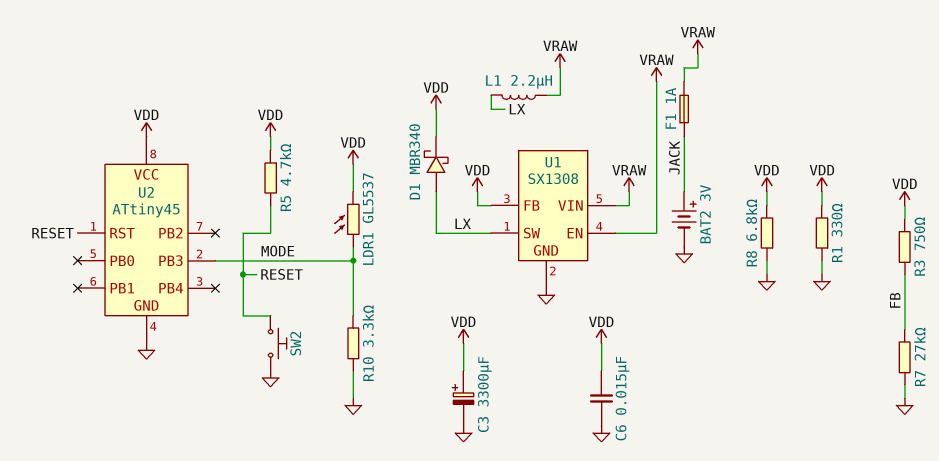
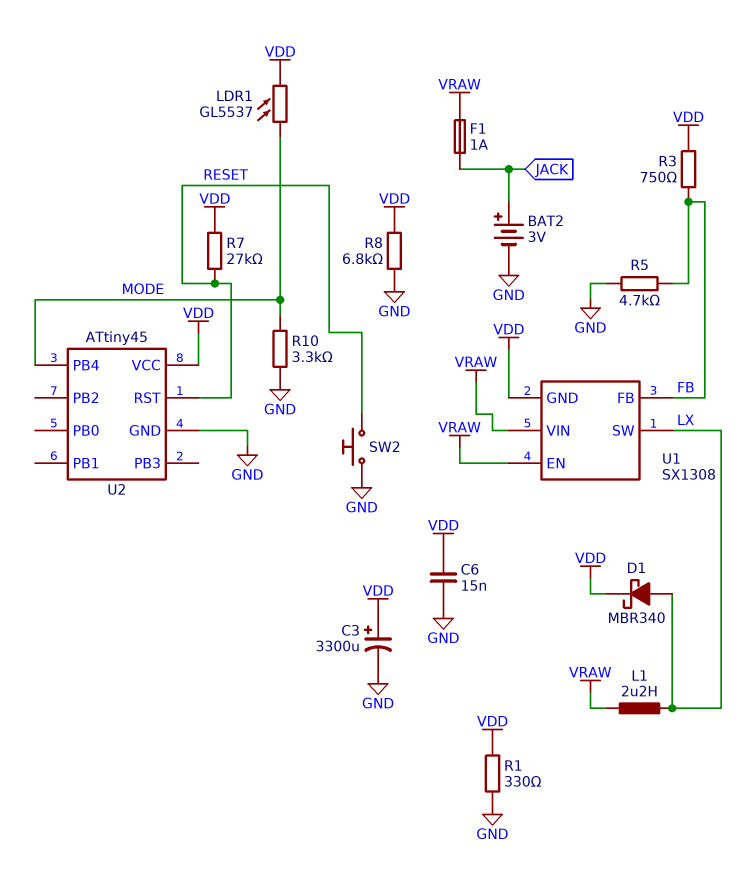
R5: 4.7k (RESET, VDD) -> 4.7k (FB, GND)
R7: 27k (FB, GND) -> 27k (RESET, VDD)
U1 pin FB: VDD -> FB
U1 pin GND: GND -> VDD
U2 pin PB3: MODE -> none
U2 pin PB4: none -> MODE

